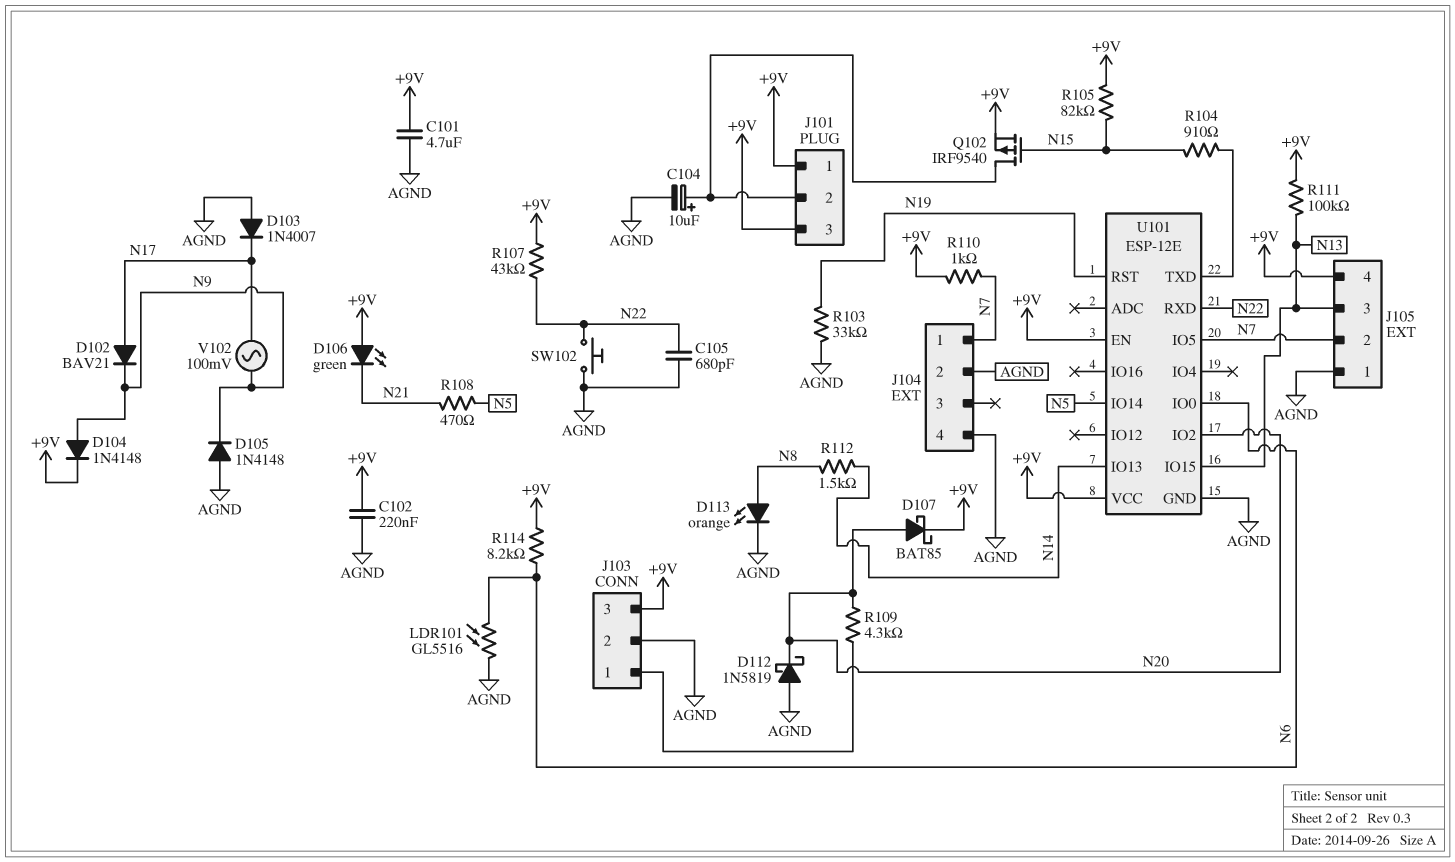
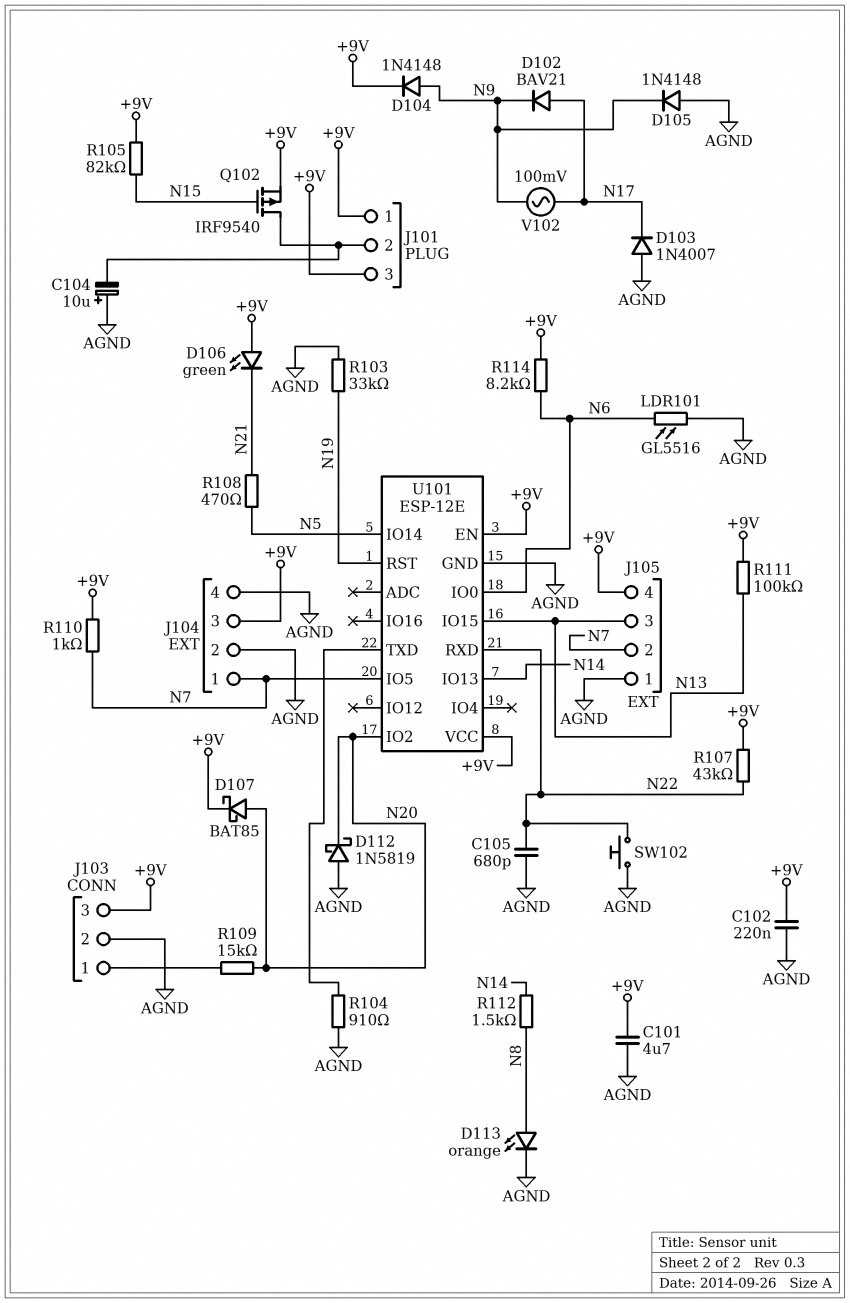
C104: 10uF (plus J101/2, minus AGND) -> 10uF (plus AGND, minus J101/2)
J104 pin 3: none -> +9V
R104: 910 (N15, U101/TXD) -> 910 (AGND, U101/TXD)
R109: 4.3k (J103/1, N20) -> 15k (J103/1, N20)

